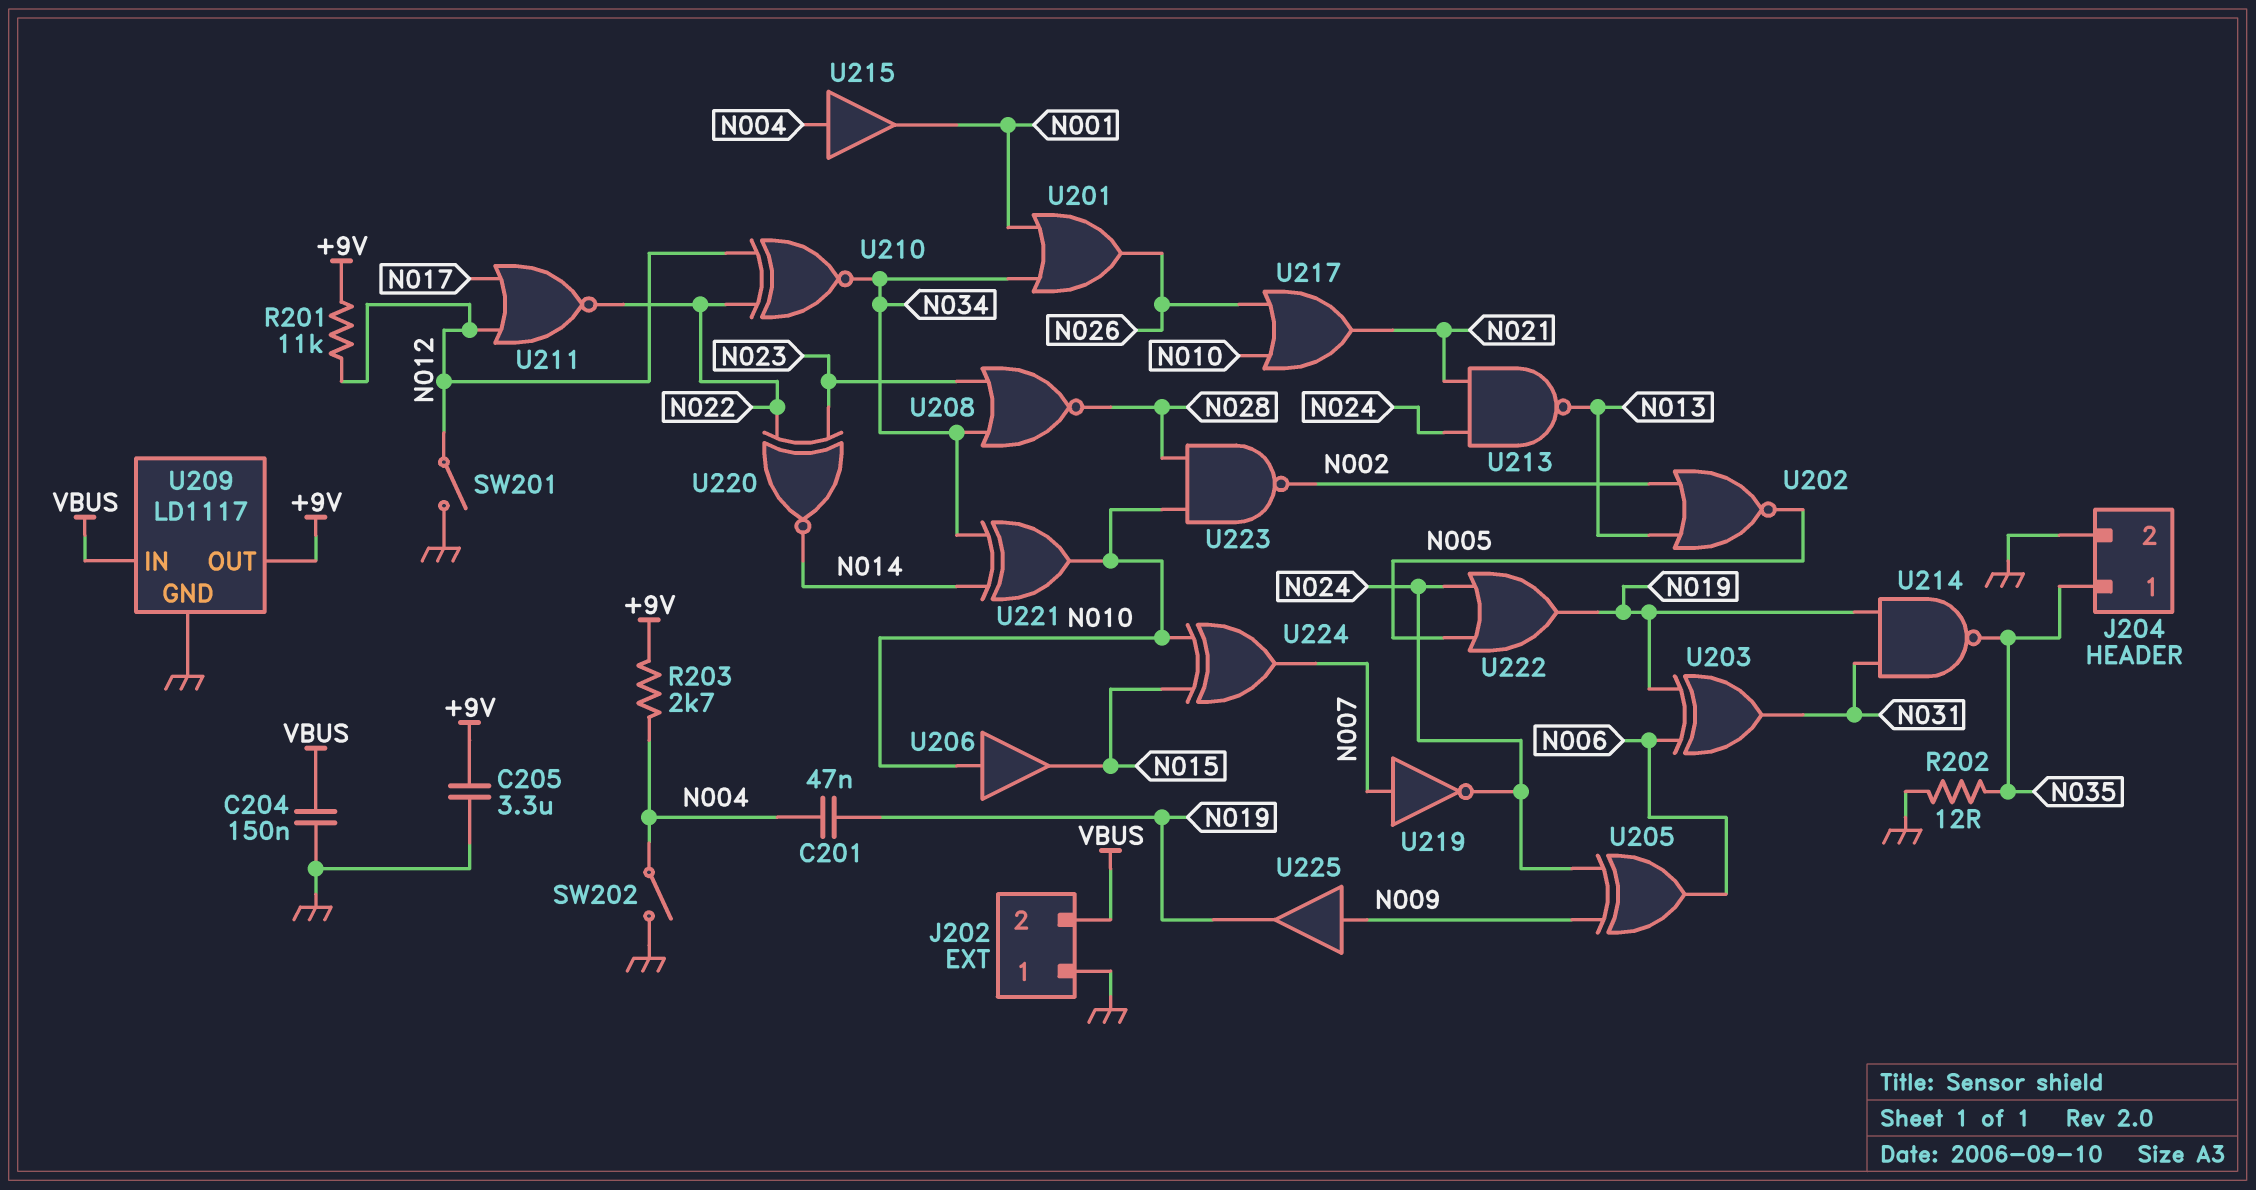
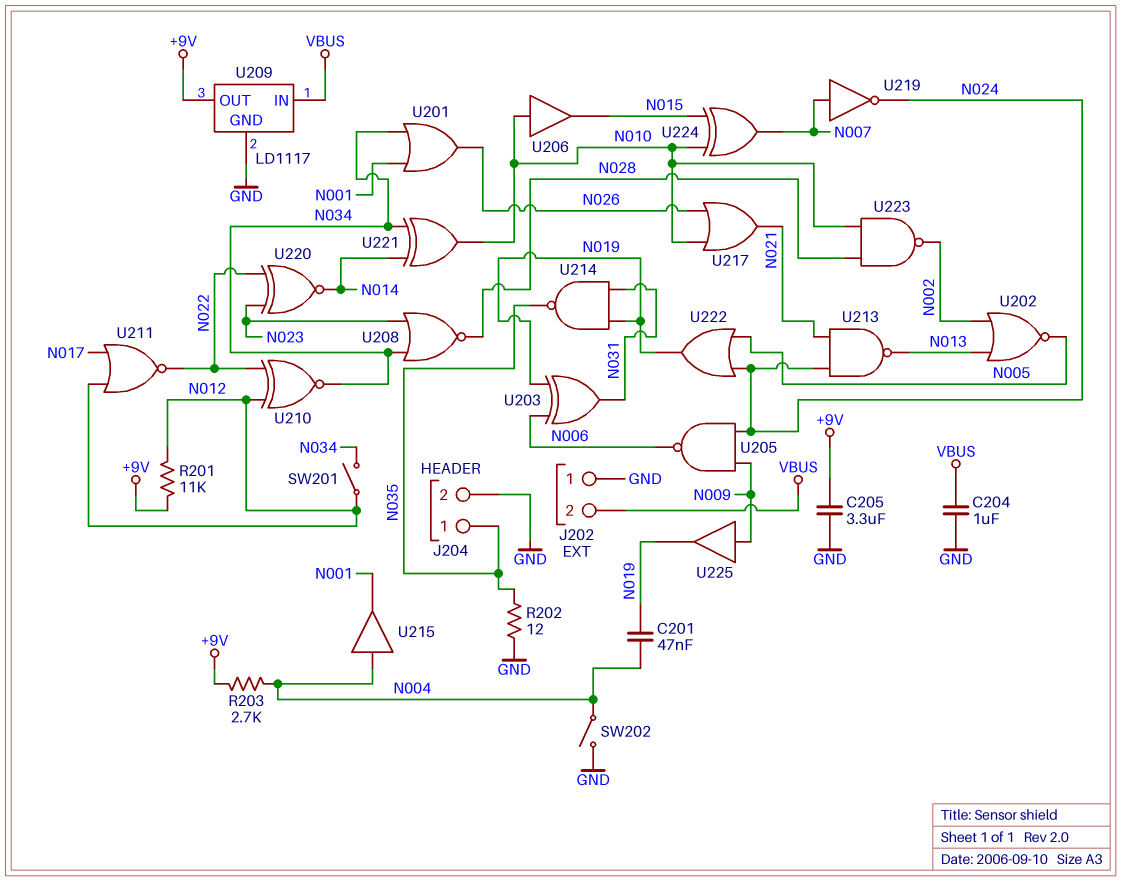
C204: 150nF (GND, VBUS) -> 1uF (GND, VBUS)
SW201: switch (GND, N012) -> switch (N012, N034)
U205: XOR (in N009, in N024, out N006) -> NAND (in N009, in N024, out N006)

